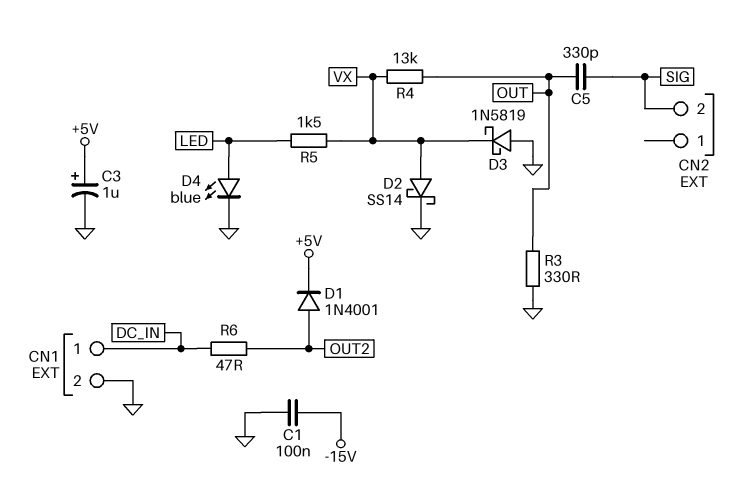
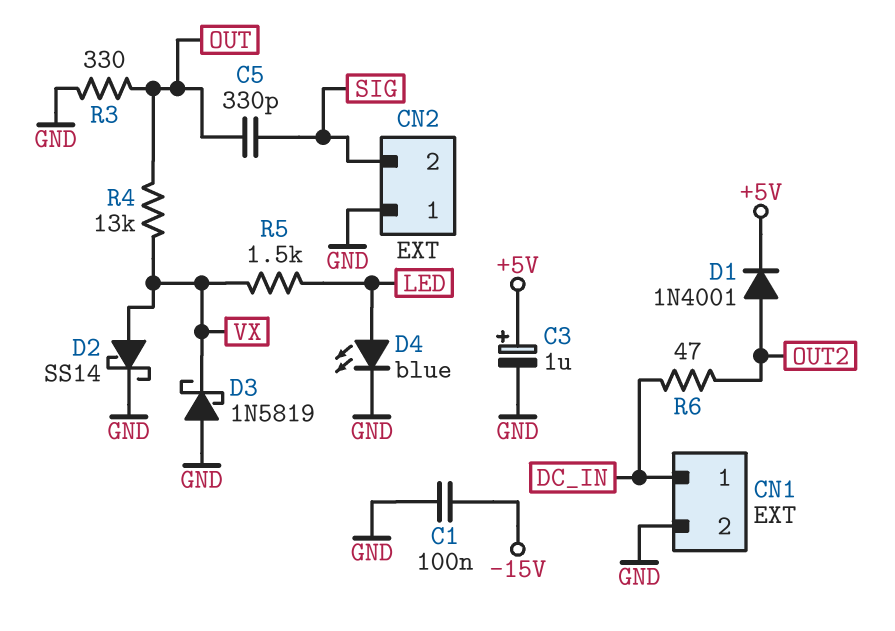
CN2 pin 1: none -> GND

